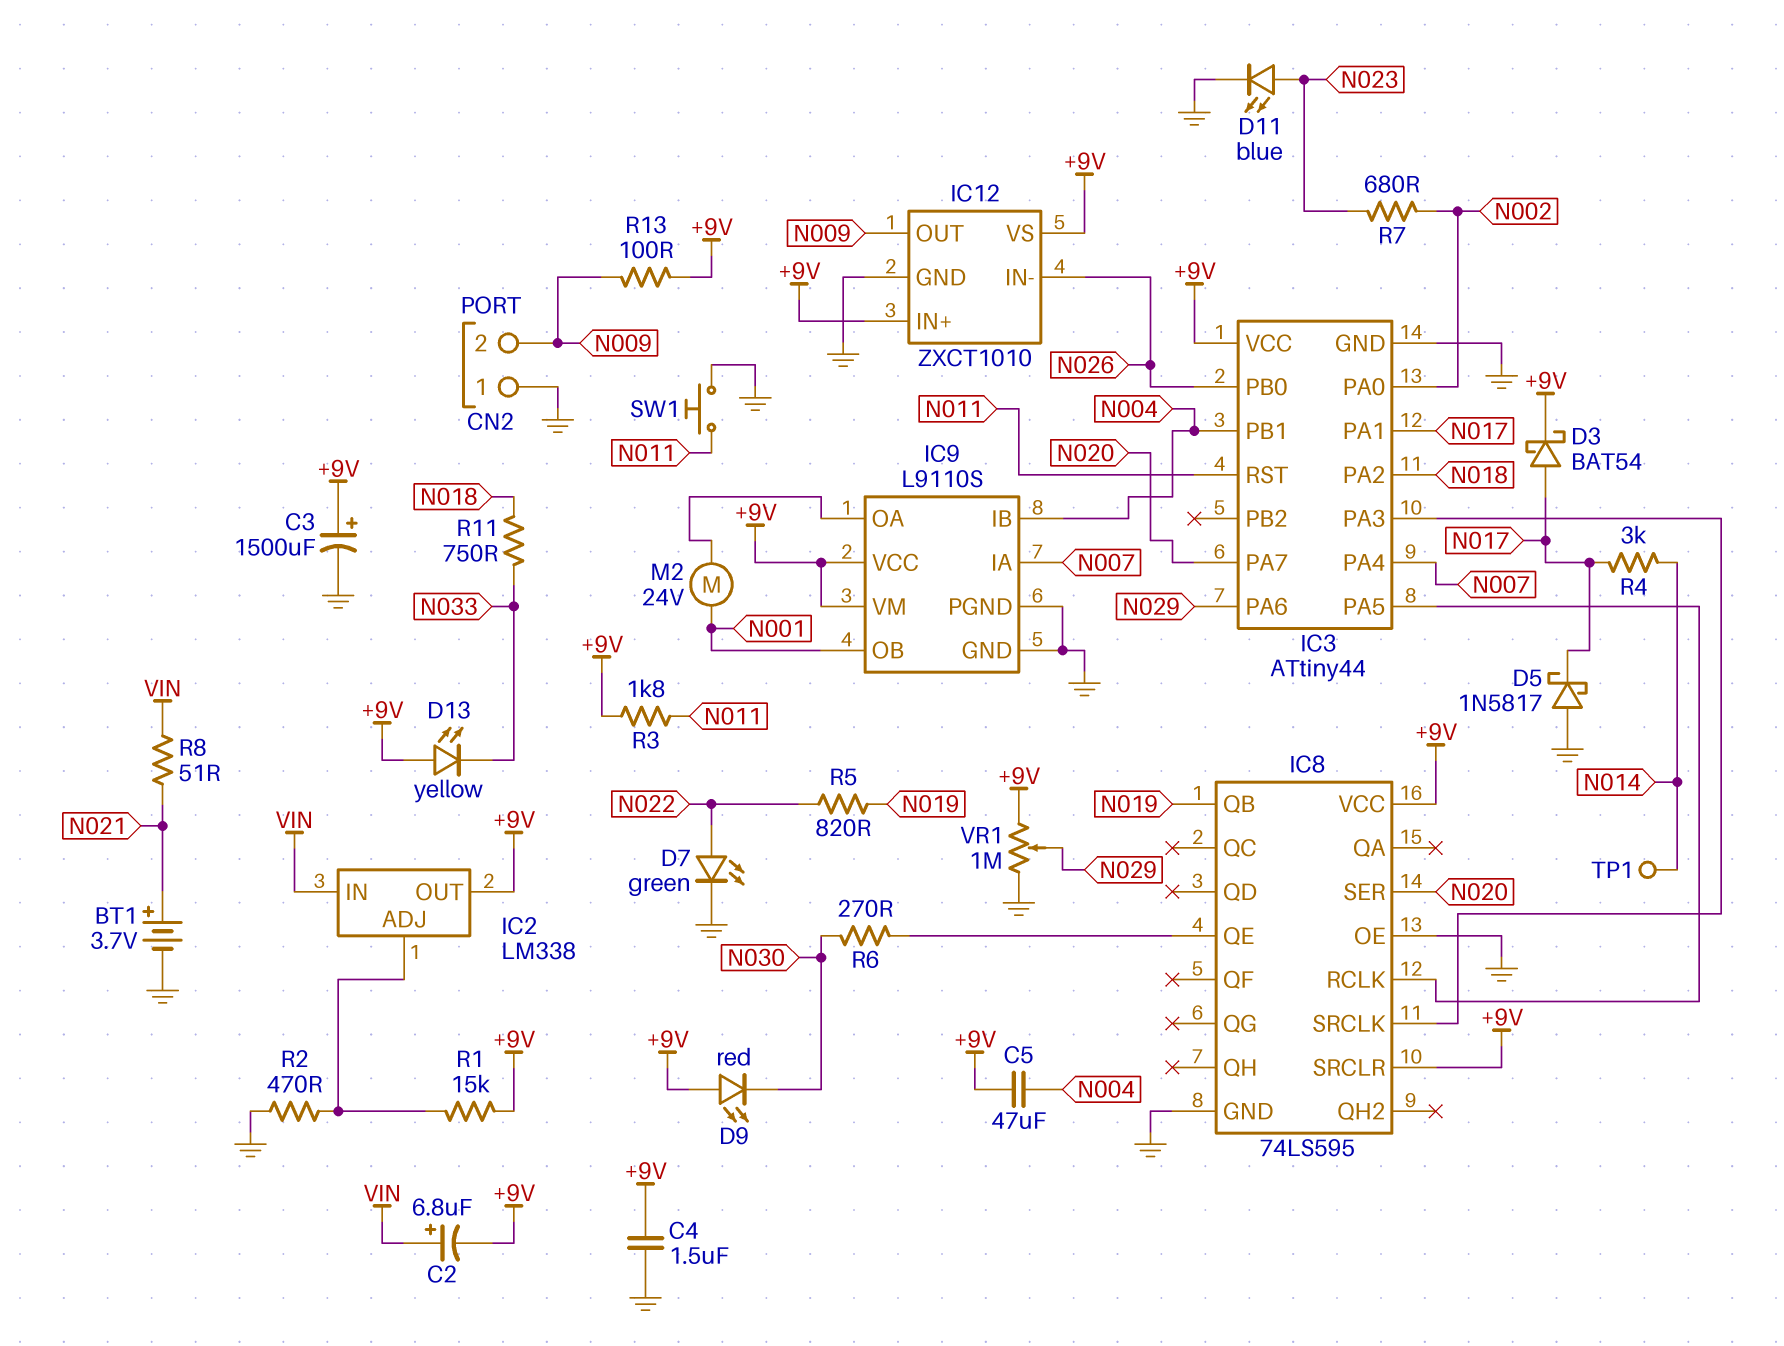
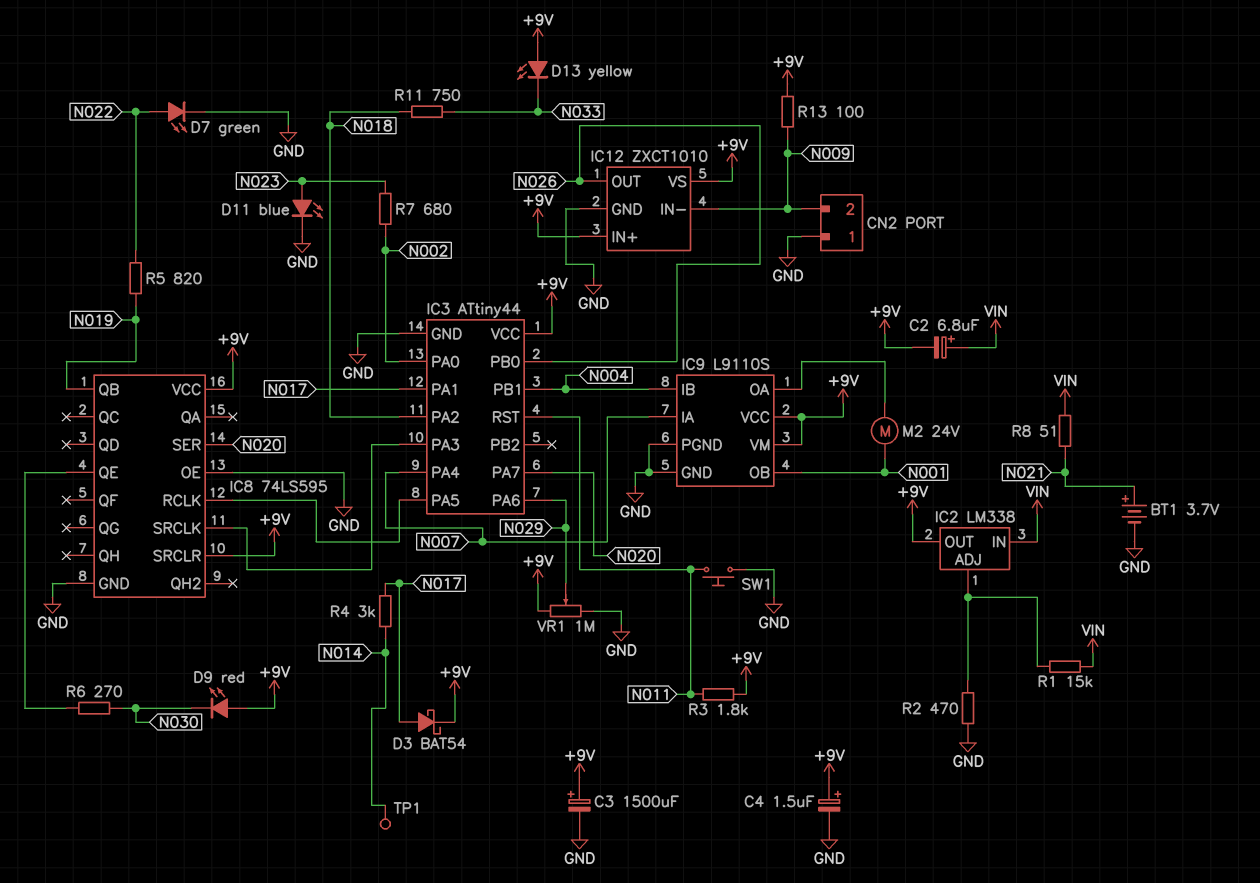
C4: 1.5uF (+9V, GND) -> 1.5uF (plus +9V, minus GND)
C5: 47uF (+9V, N004) -> none
D5: schottky 1N5817 (A GND, K N017) -> none
IC12 pin IN-: N026 -> N009
IC12 pin OUT: N009 -> N026
R1: 15k (+9V, IC2/ADJ) -> 15k (IC2/ADJ, VIN)

